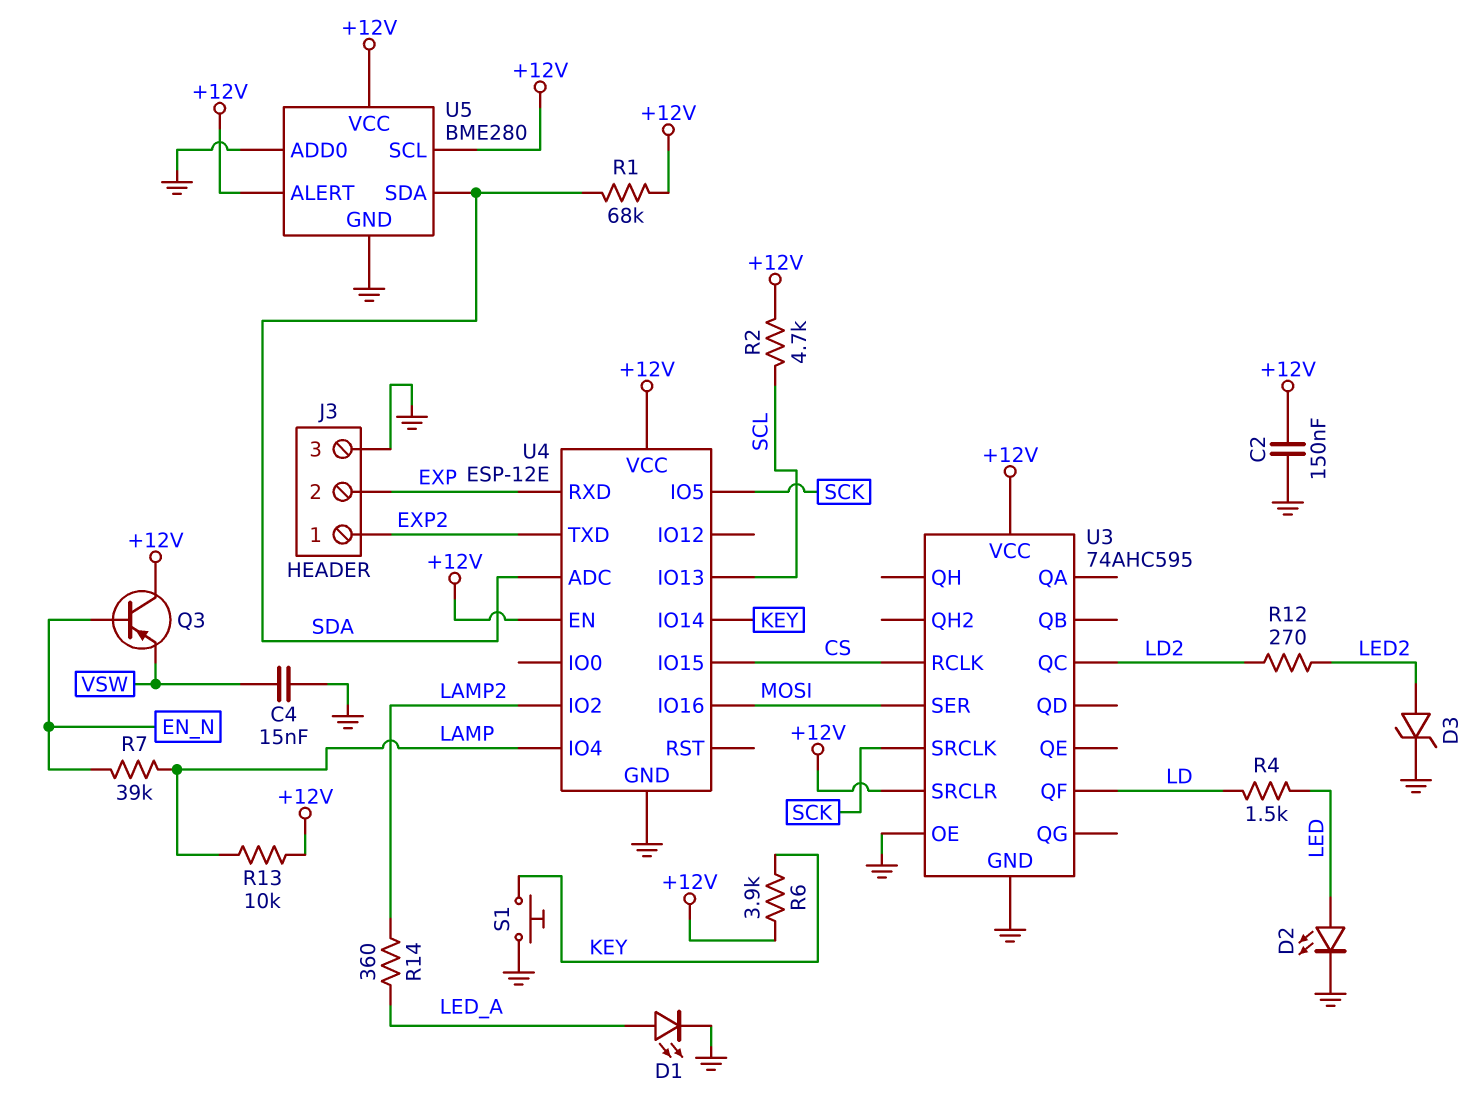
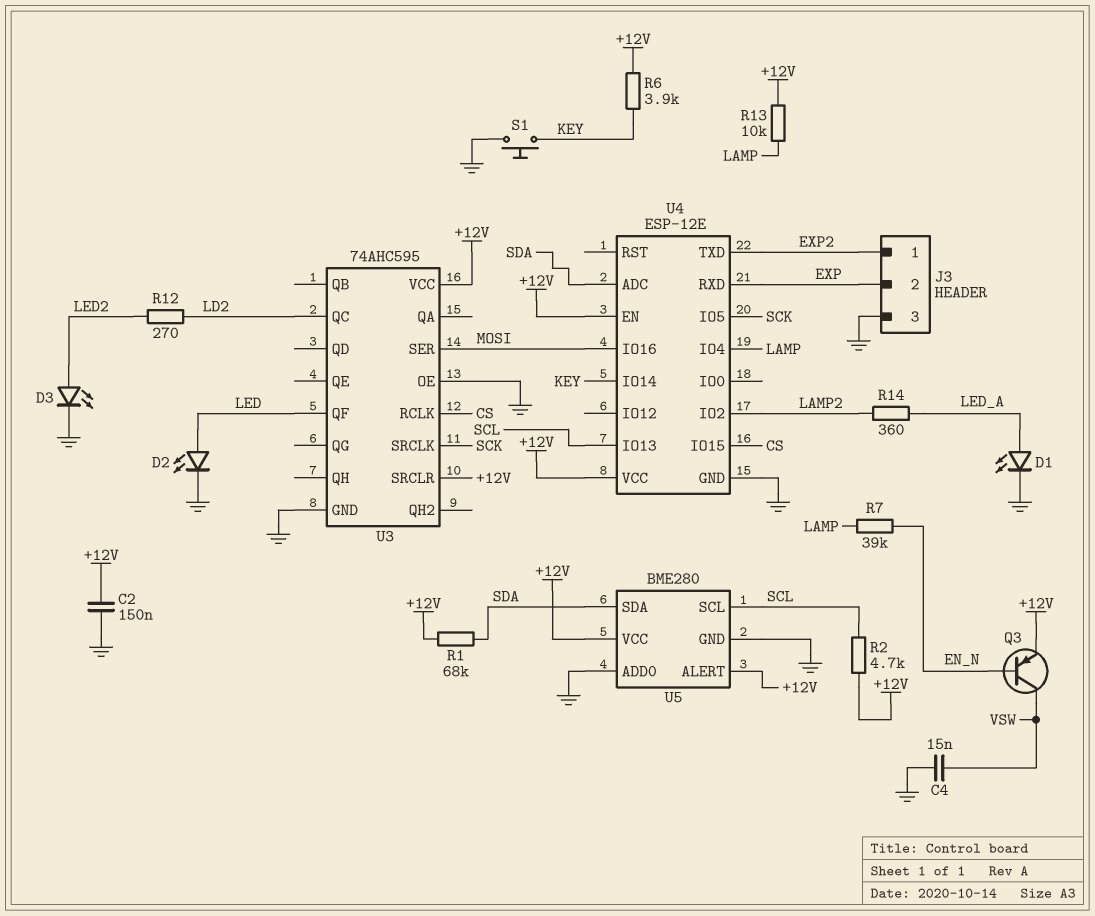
D3: zener (A LED2, K GND) -> LED (A LED2, K GND)
Q3: PNP (B EN_N, C +12V, E VSW) -> PNP (B EN_N, C VSW, E +12V)
R4: 1.5k (LD, LED) -> none
U3 pin QF: LD -> LED
U5 pin SCL: +12V -> SCL

